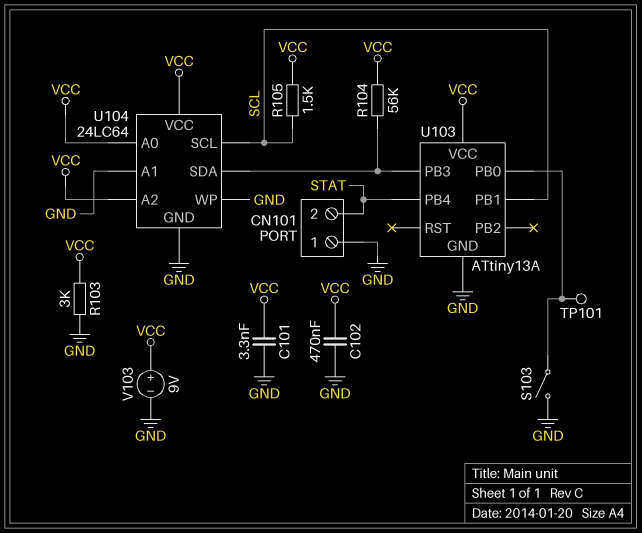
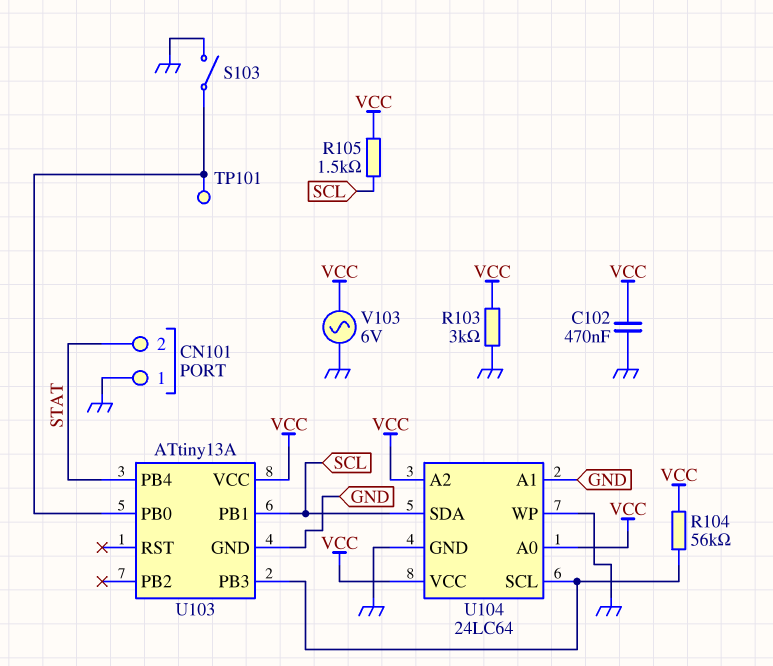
C101: 3.3nF (GND, VCC) -> none
U104 pin SCL: SCL -> U103/PB3
U104 pin SDA: U103/PB3 -> SCL
V103: 9V (plus VCC, minus GND) -> AC 6V (GND, VCC)

